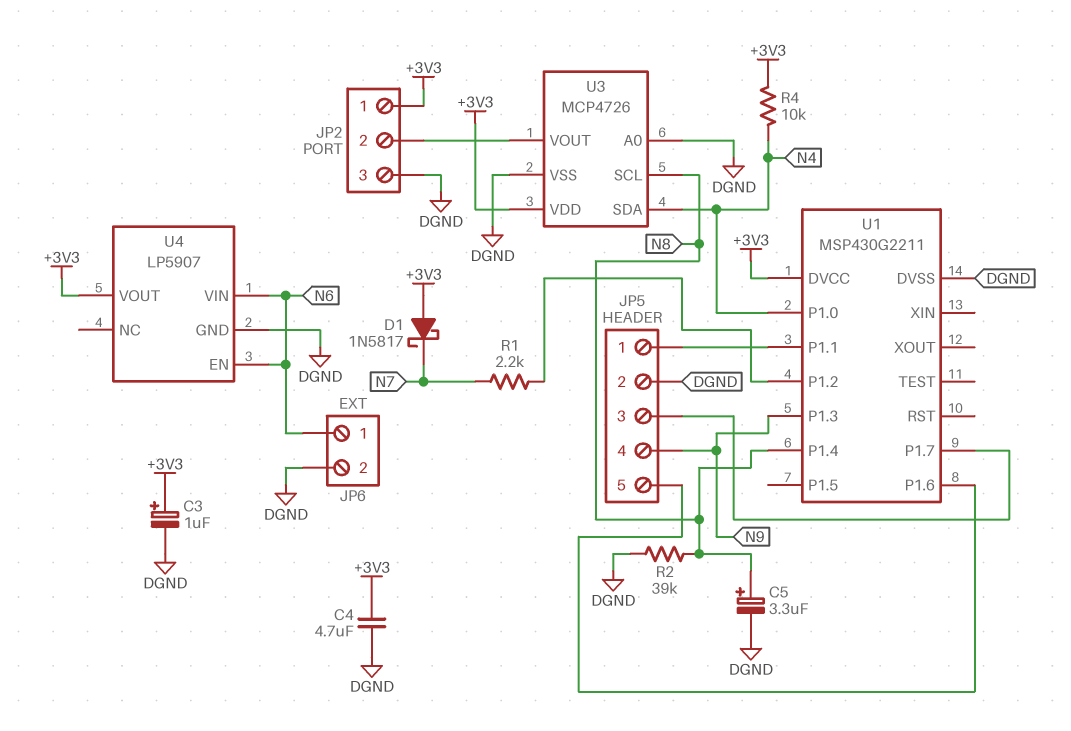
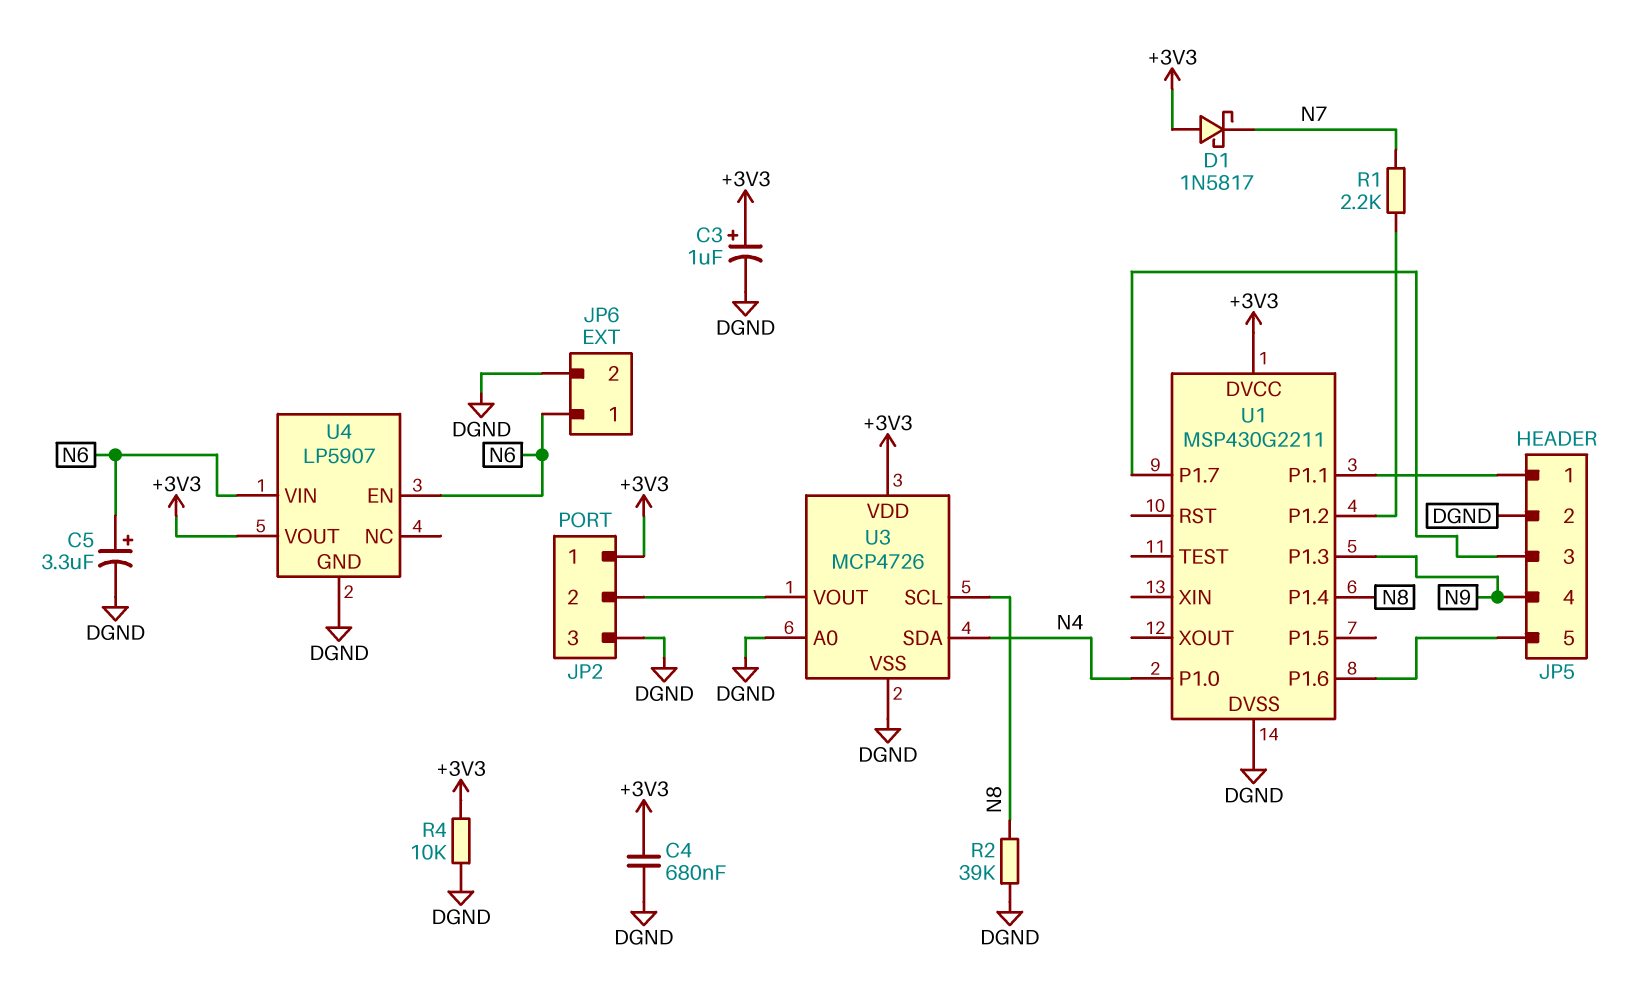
C4: 4.7uF (+3V3, DGND) -> 680nF (+3V3, DGND)
C5: 3.3uF (plus N8, minus DGND) -> 3.3uF (plus N6, minus DGND)
R4: 10k (+3V3, N4) -> 10k (+3V3, DGND)

